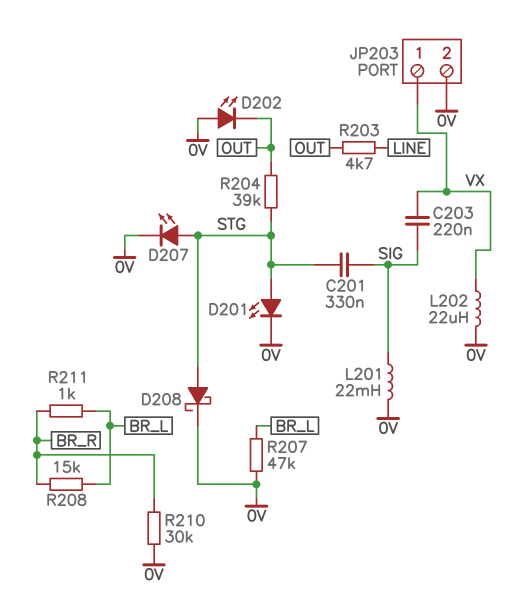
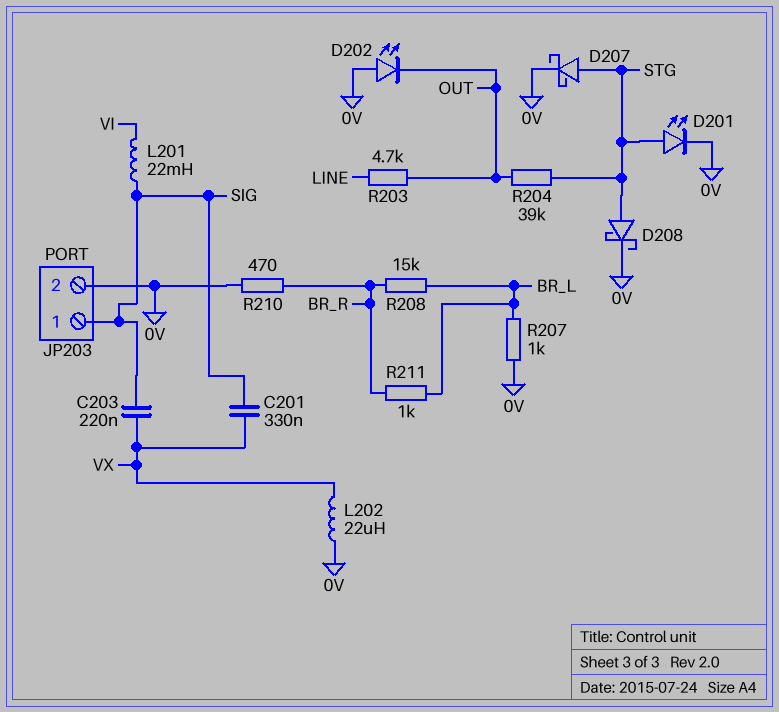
C201: 330nF (SIG, STG) -> 330nF (SIG, VX)
D207: LED (A STG, K 0V) -> schottky (A STG, K 0V)
JP203 pin 1: VX -> SIG
L201: 22mH (0V, SIG) -> 22mH (SIG, VI)
R207: 47k (0V, BR_L) -> 1k (0V, BR_L)
R210: 30k (0V, BR_R) -> 470 (0V, BR_R)

